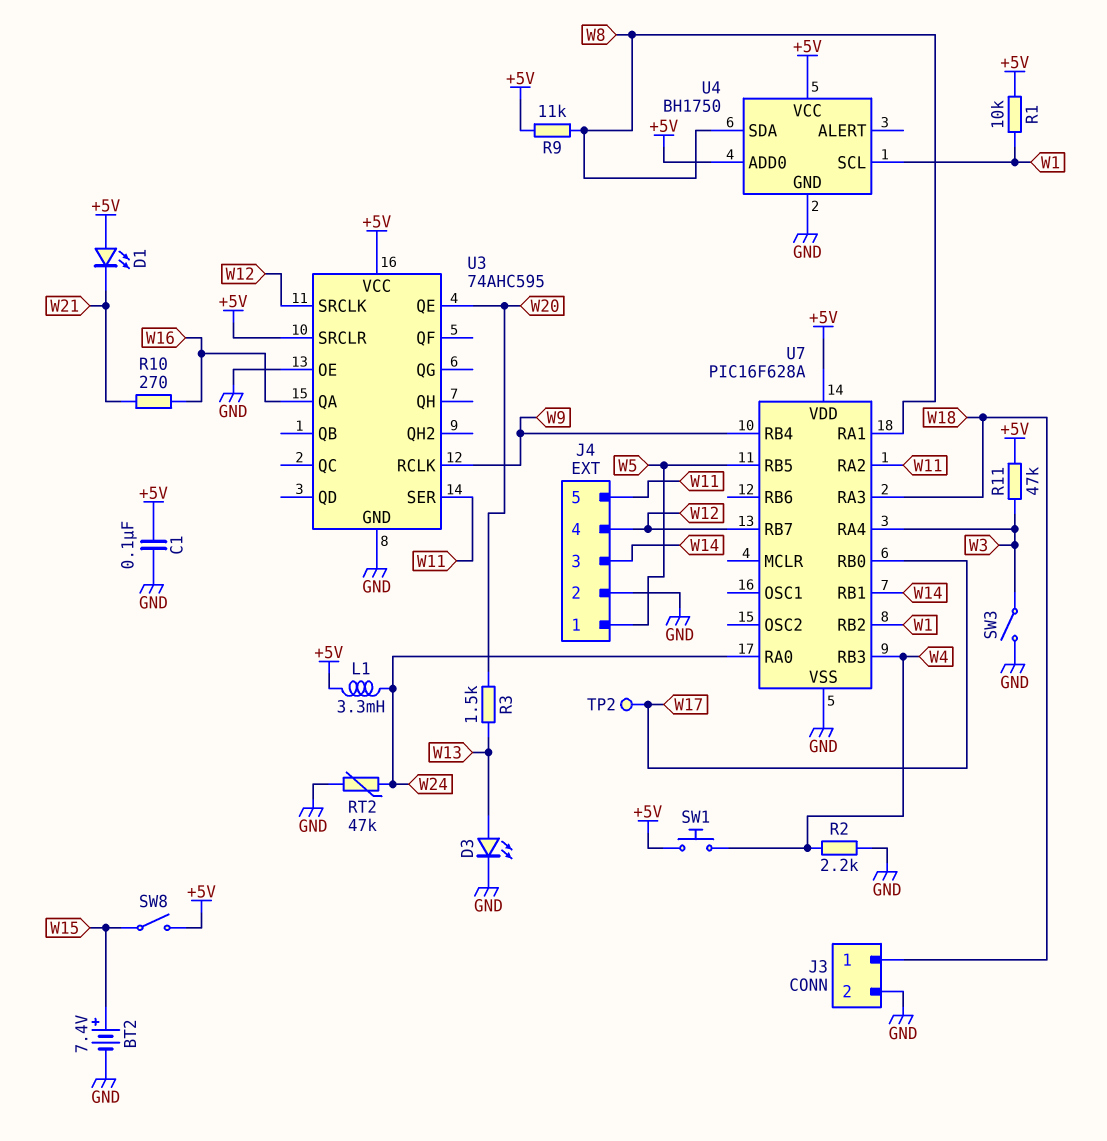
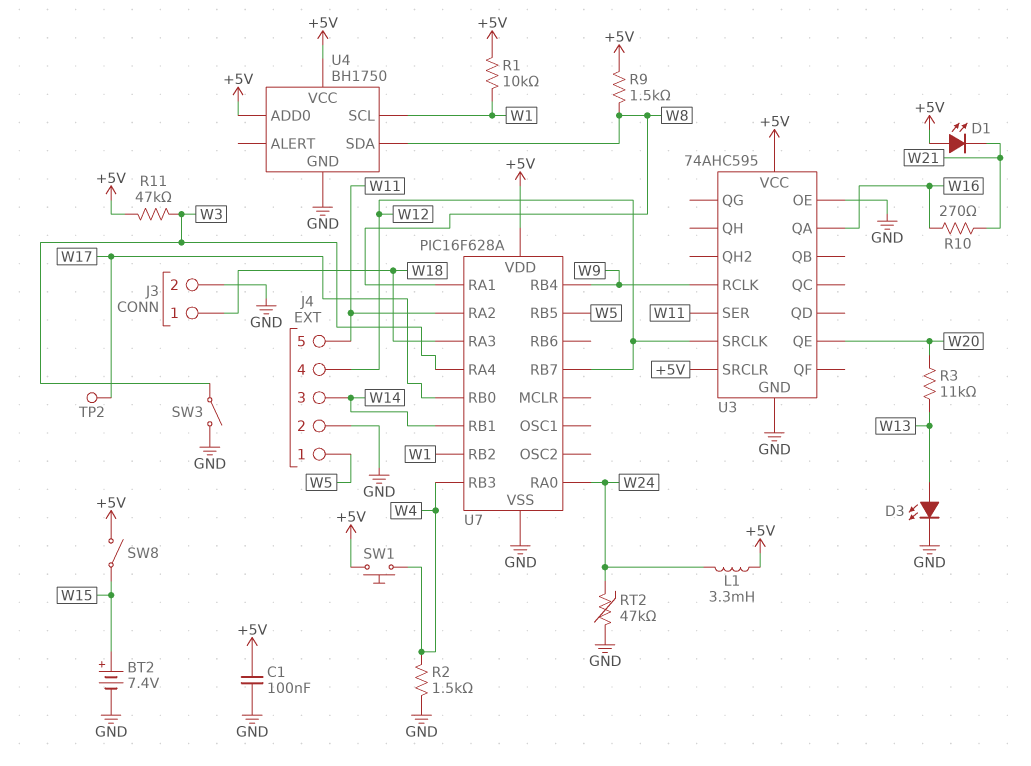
R2: 2.2k (GND, W4) -> 1.5k (GND, W4)
R3: 1.5k (W13, W20) -> 11k (W13, W20)
R9: 11k (+5V, W8) -> 1.5k (+5V, W8)

